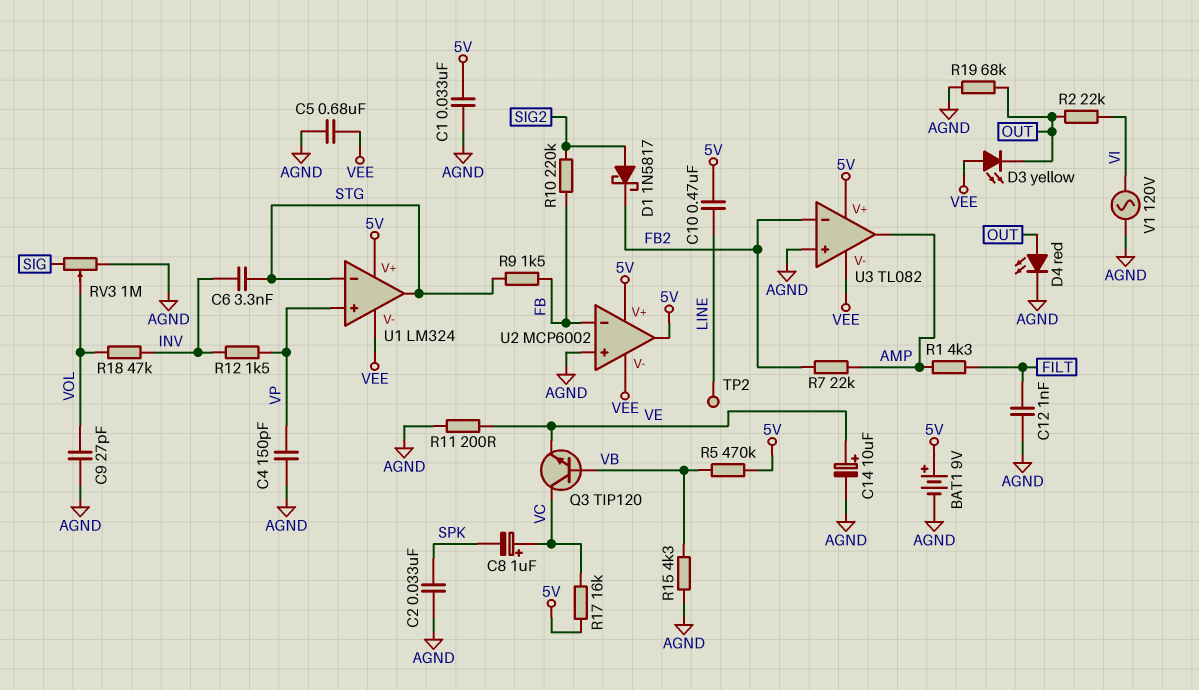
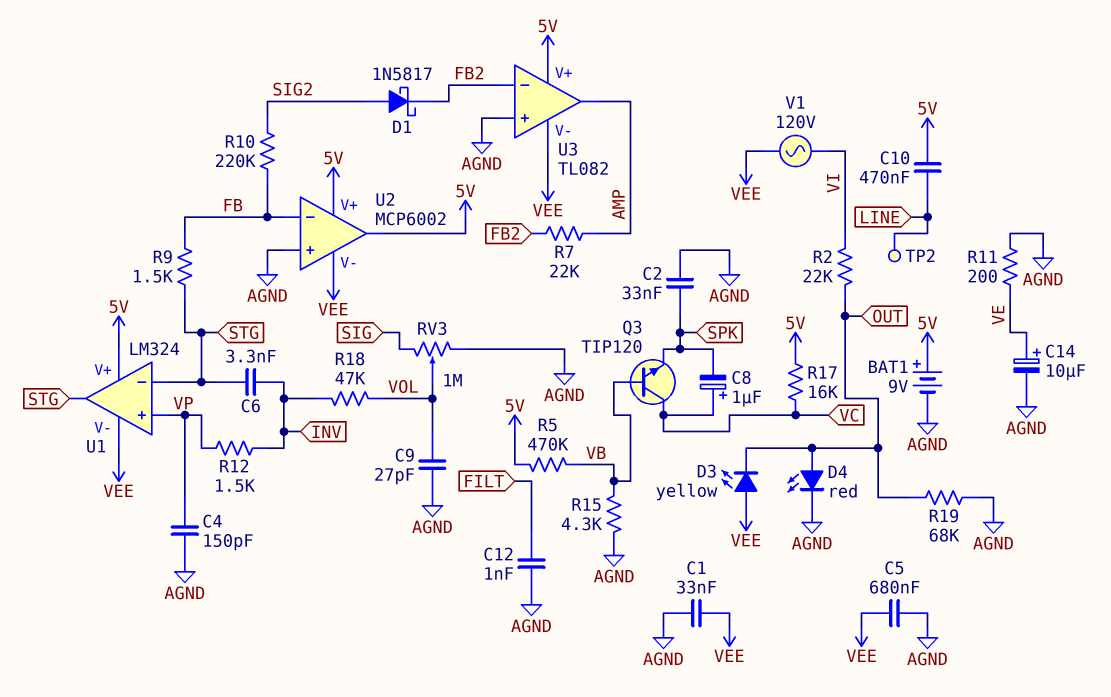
C1: 33nF (5V, AGND) -> 33nF (AGND, VEE)
Q3: NPN TIP120 (B VB, C VC, E VE) -> NPN TIP120 (B VB, C VC, E SPK)
R1: 4.3k (AMP, FILT) -> none
V1: AC 120V (AGND, VI) -> AC 120V (VEE, VI)

